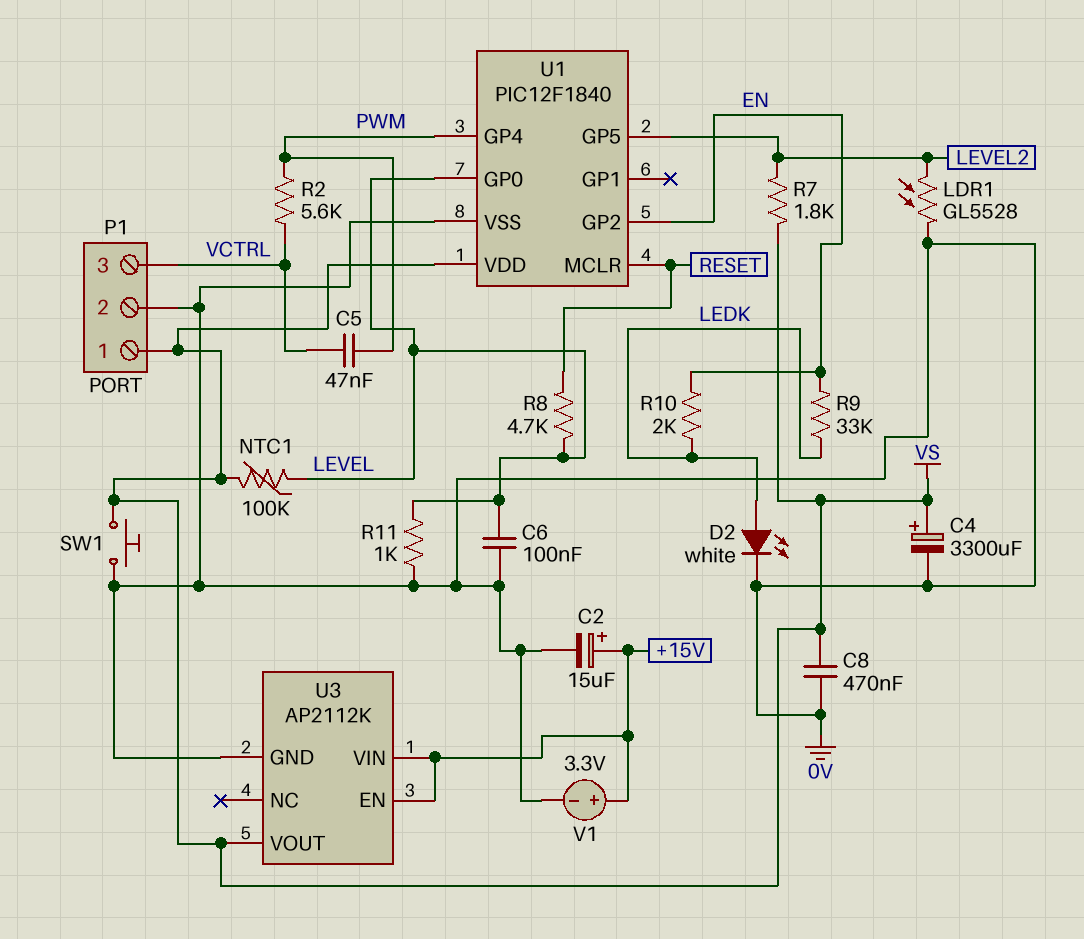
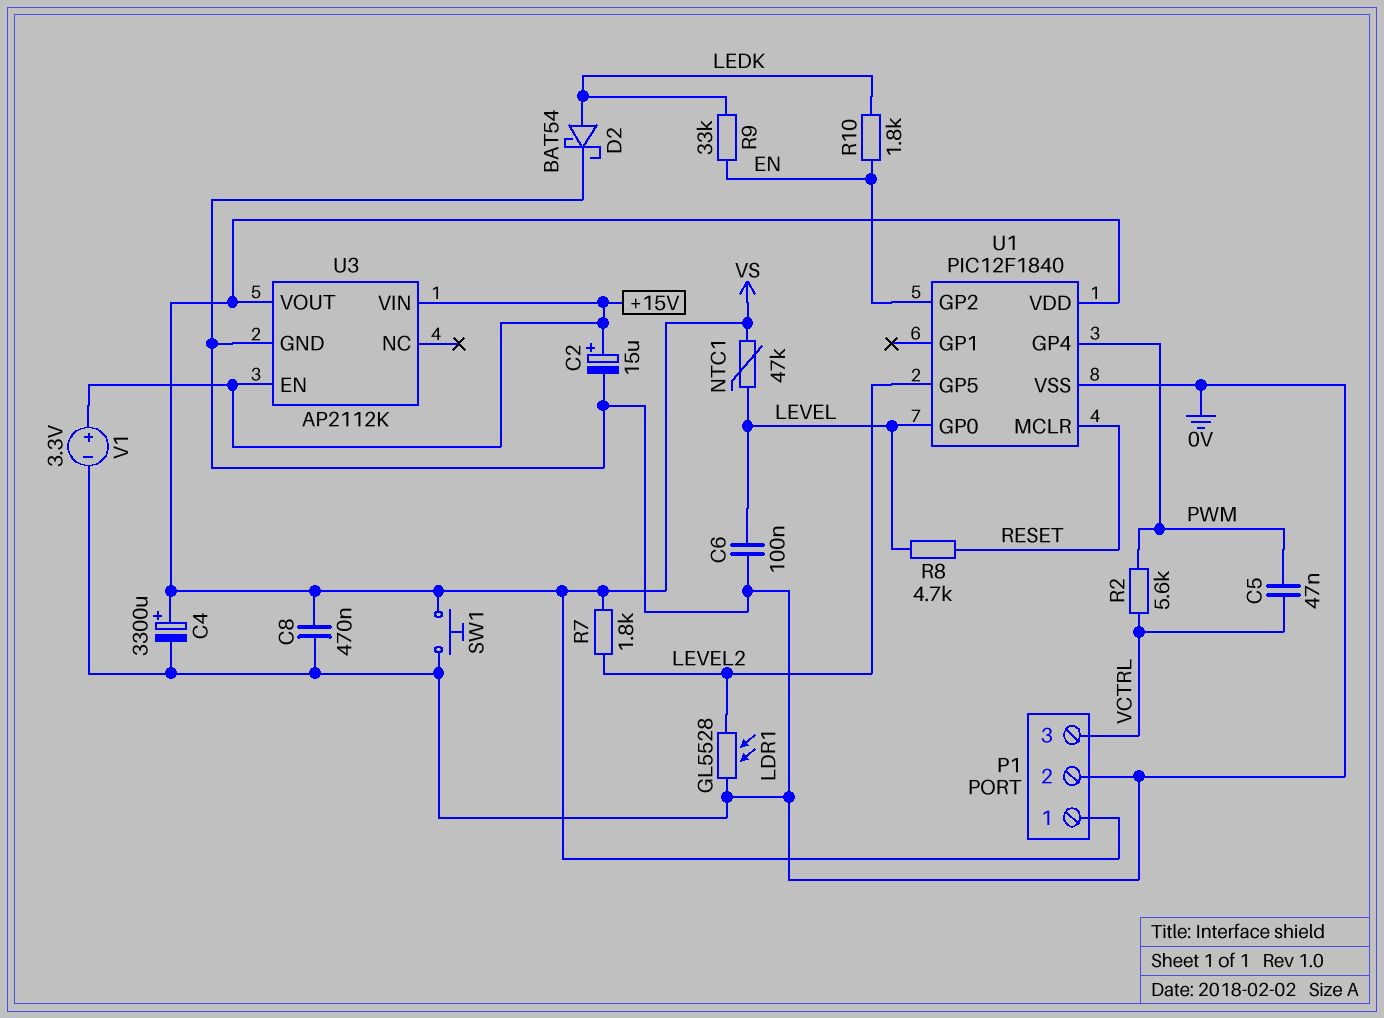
D2: LED white (A LEDK, K 0V) -> schottky BAT54 (A LEDK, K 0V)
NTC1: 100k (LEVEL, VS) -> 47k (LEVEL, VS)
R10: 2k (EN, LEDK) -> 1.8k (EN, LEDK)
R11: 1k (0V, LEVEL) -> none

